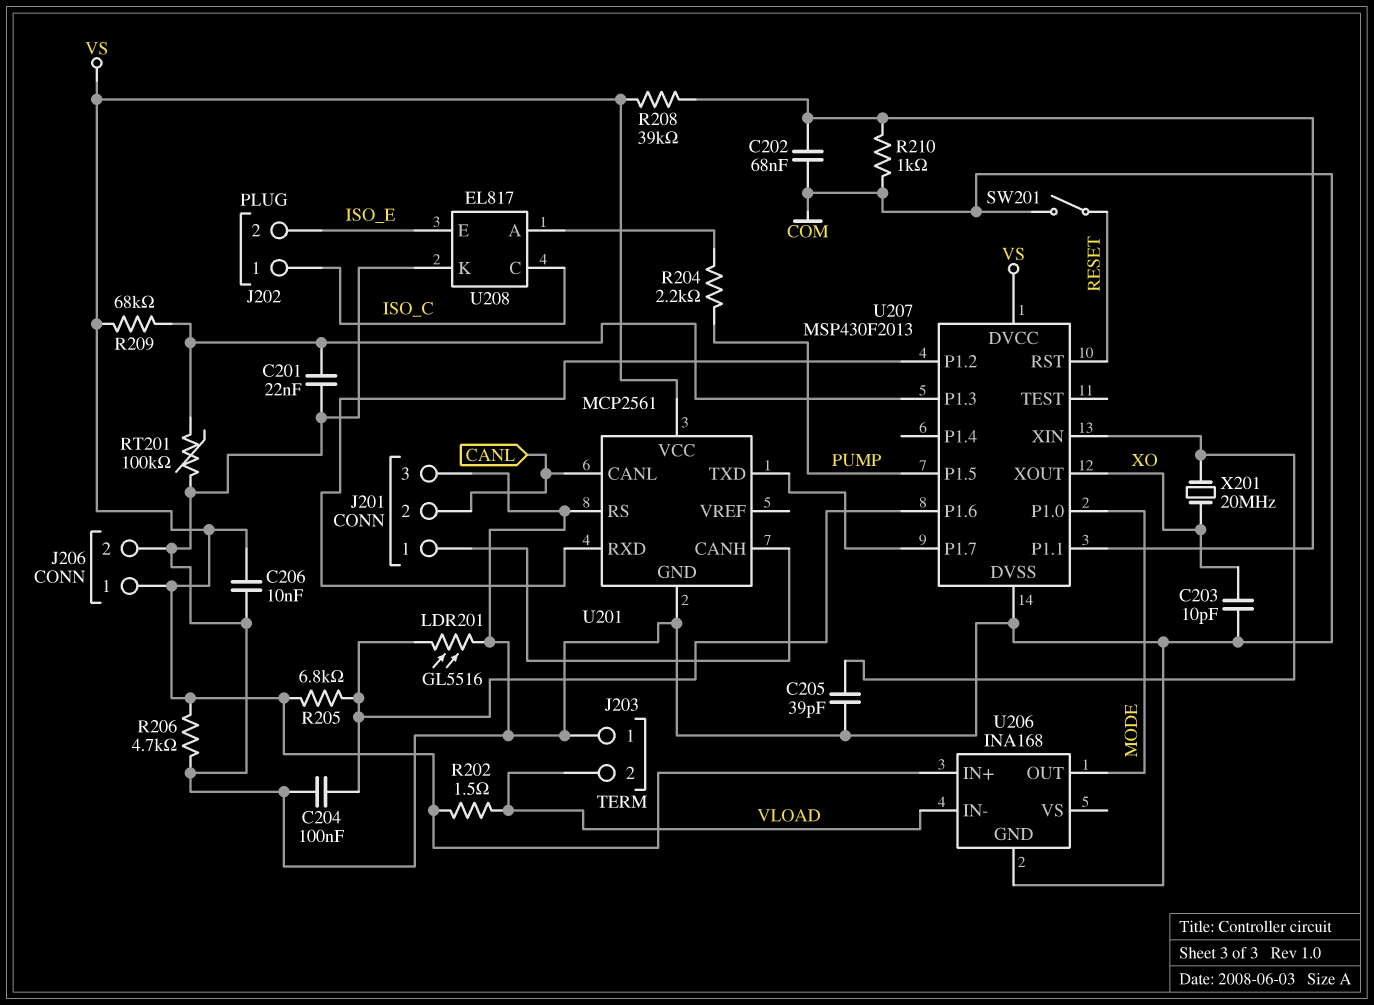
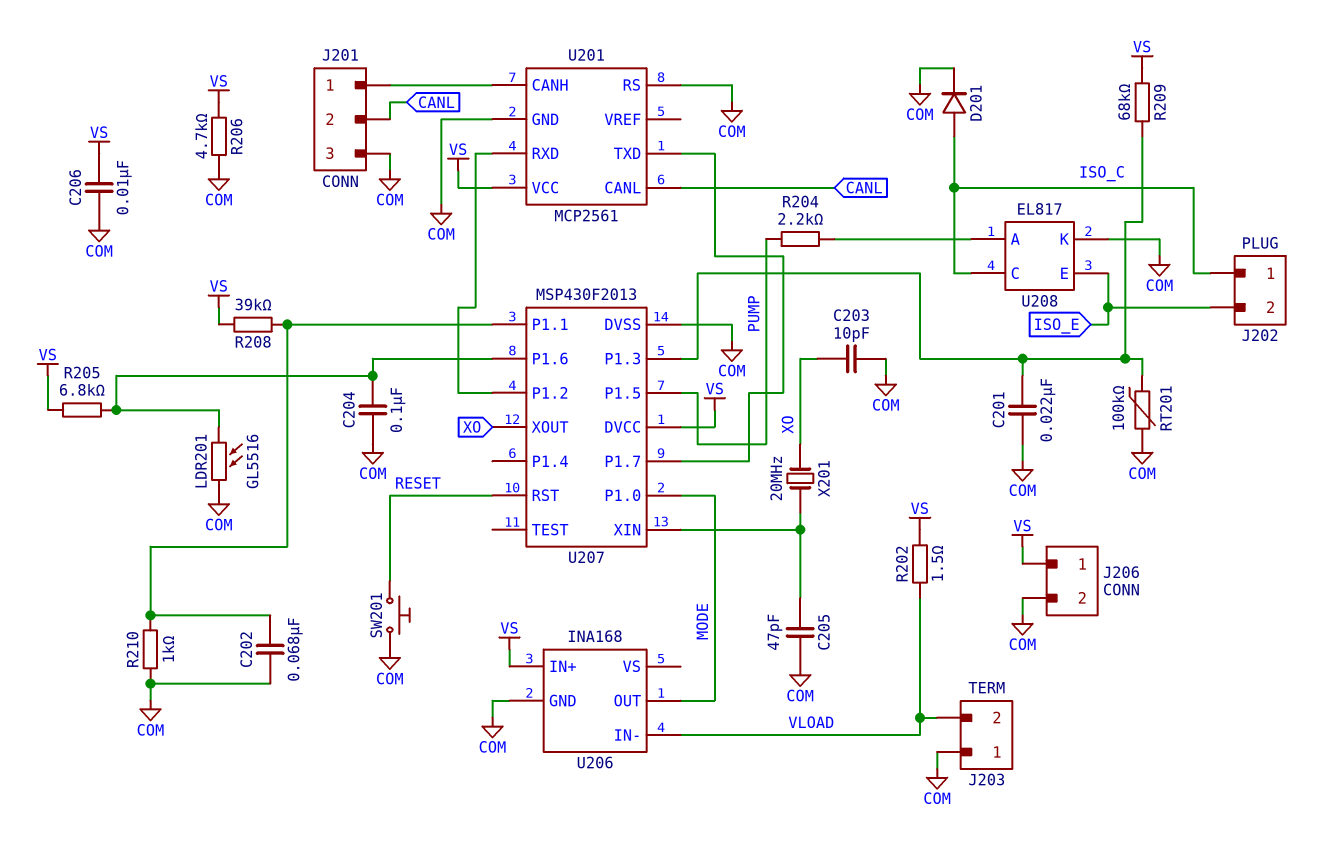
C205: 39pF (COM, U207/XIN) -> 47pF (COM, U207/XIN)
D201: none -> diode (A ISO_C, K COM)
SW201: switch (COM, RESET) -> button (COM, RESET)

